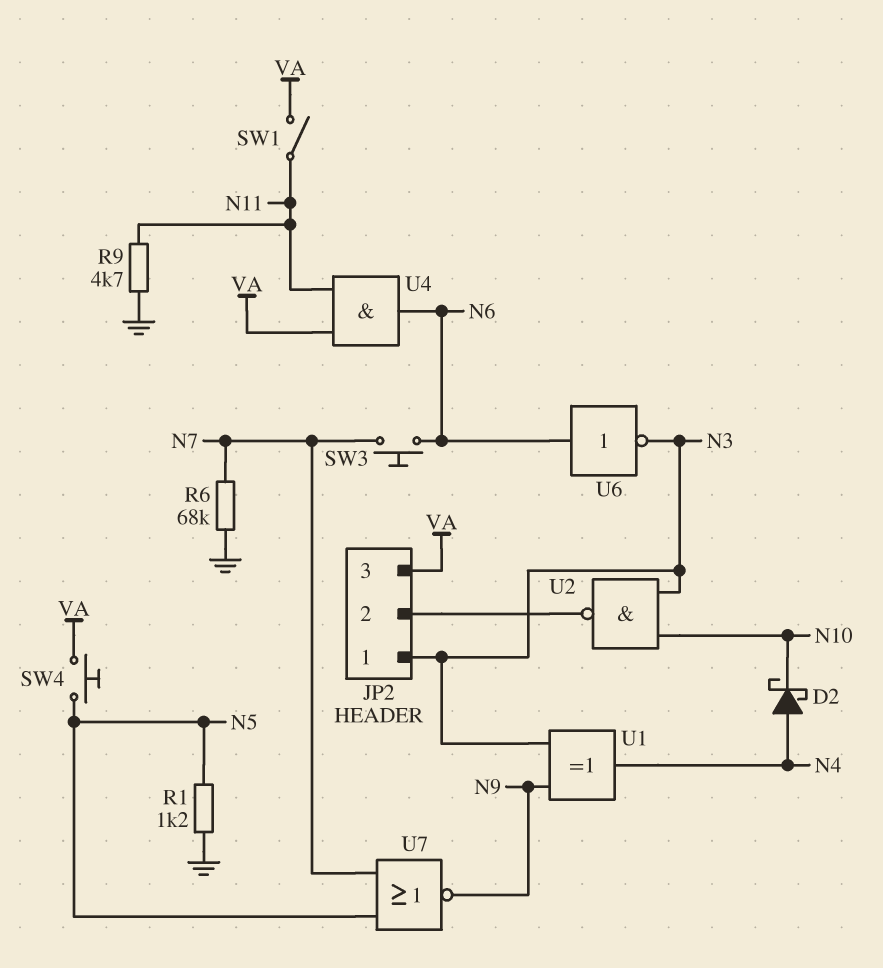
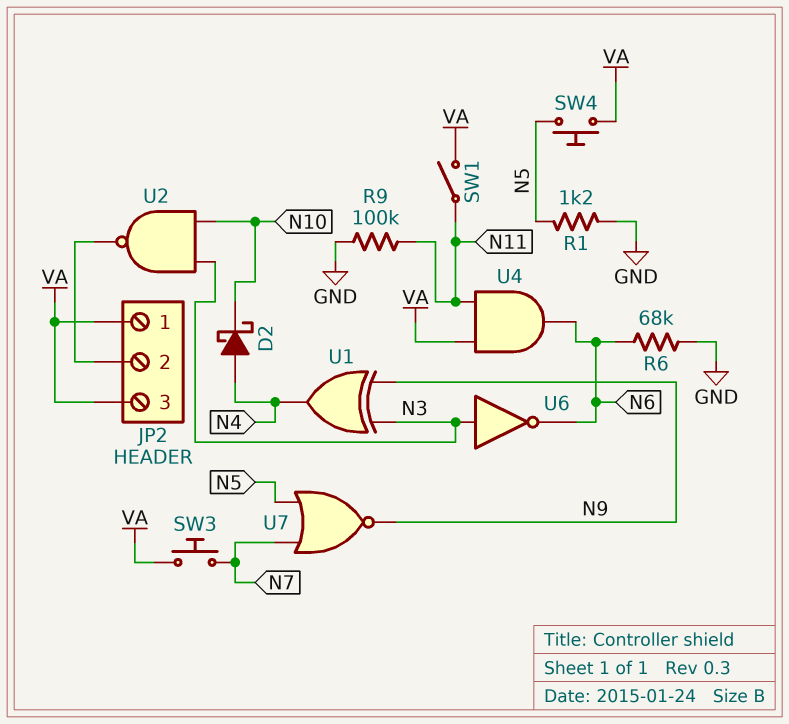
JP2 pin 1: N3 -> VA
R6: 68k (GND, N7) -> 68k (GND, N6)
R9: 4.7k (GND, N11) -> 100k (GND, N11)
SW3: button (N6, N7) -> button (N7, VA)
U6: NOT (in N6, out N3) -> NOT (in N3, out N6)

